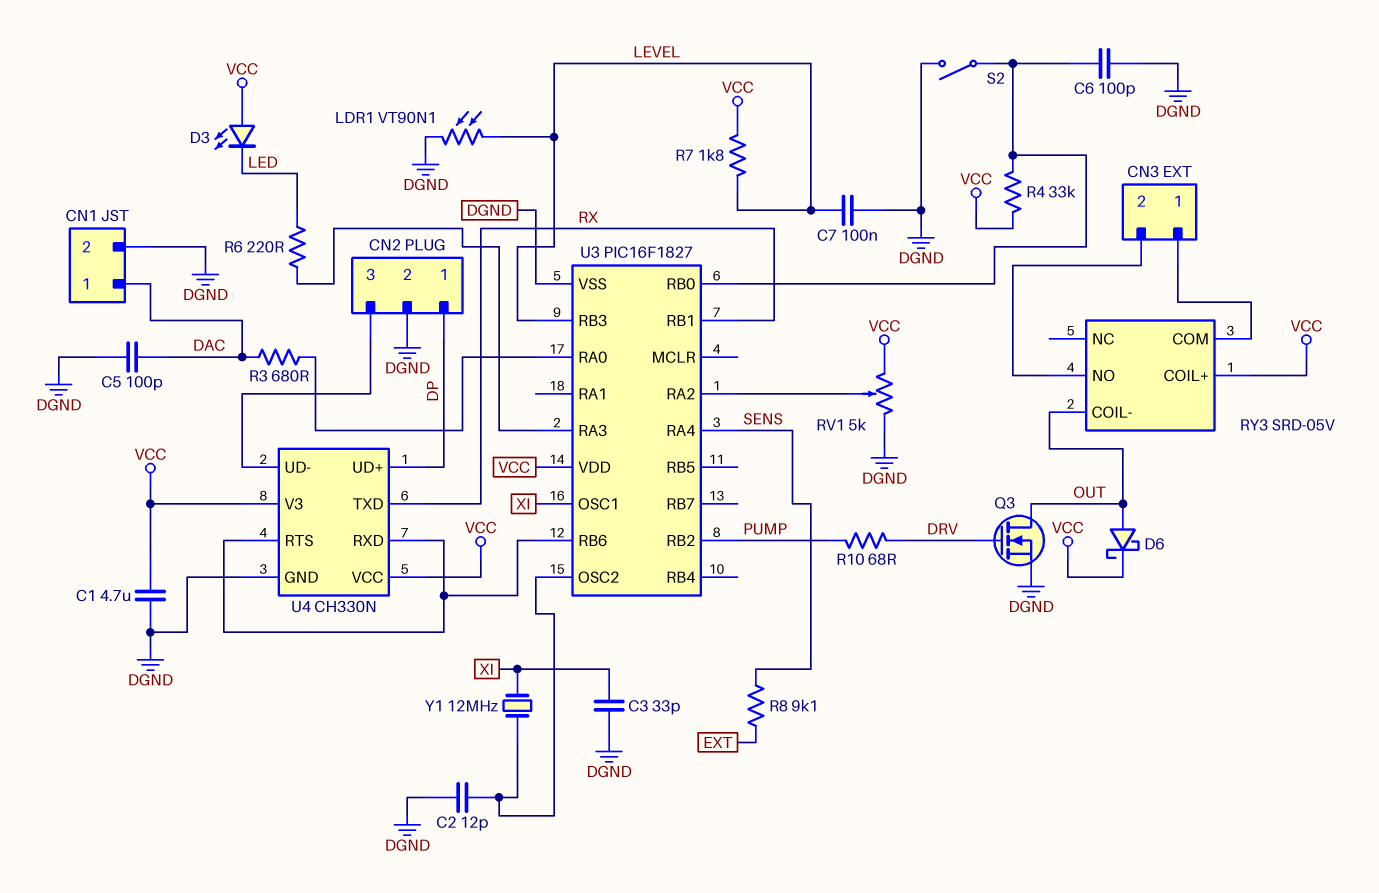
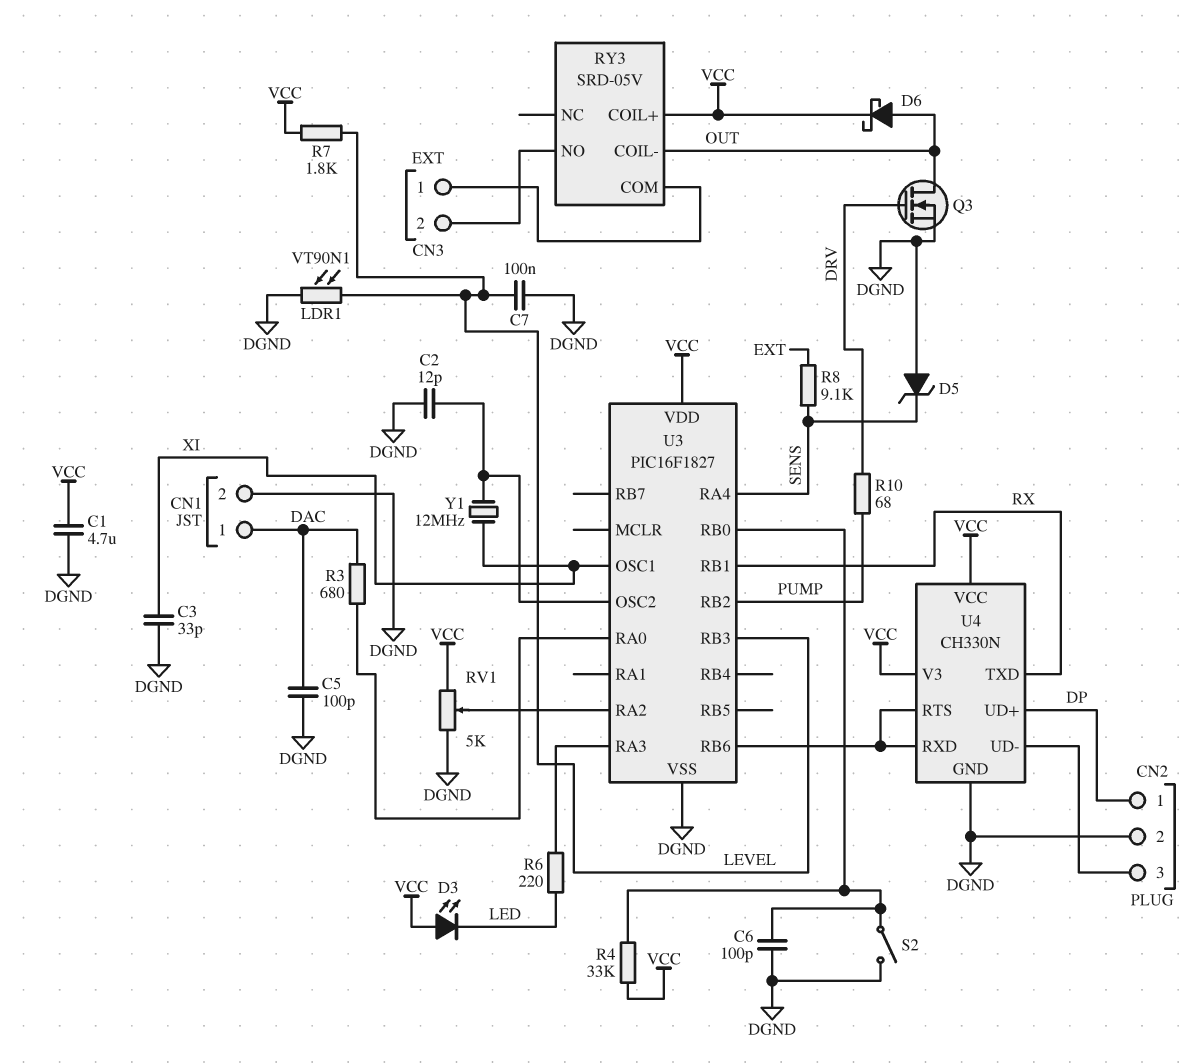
D5: none -> zener (A DGND, K SENS)

